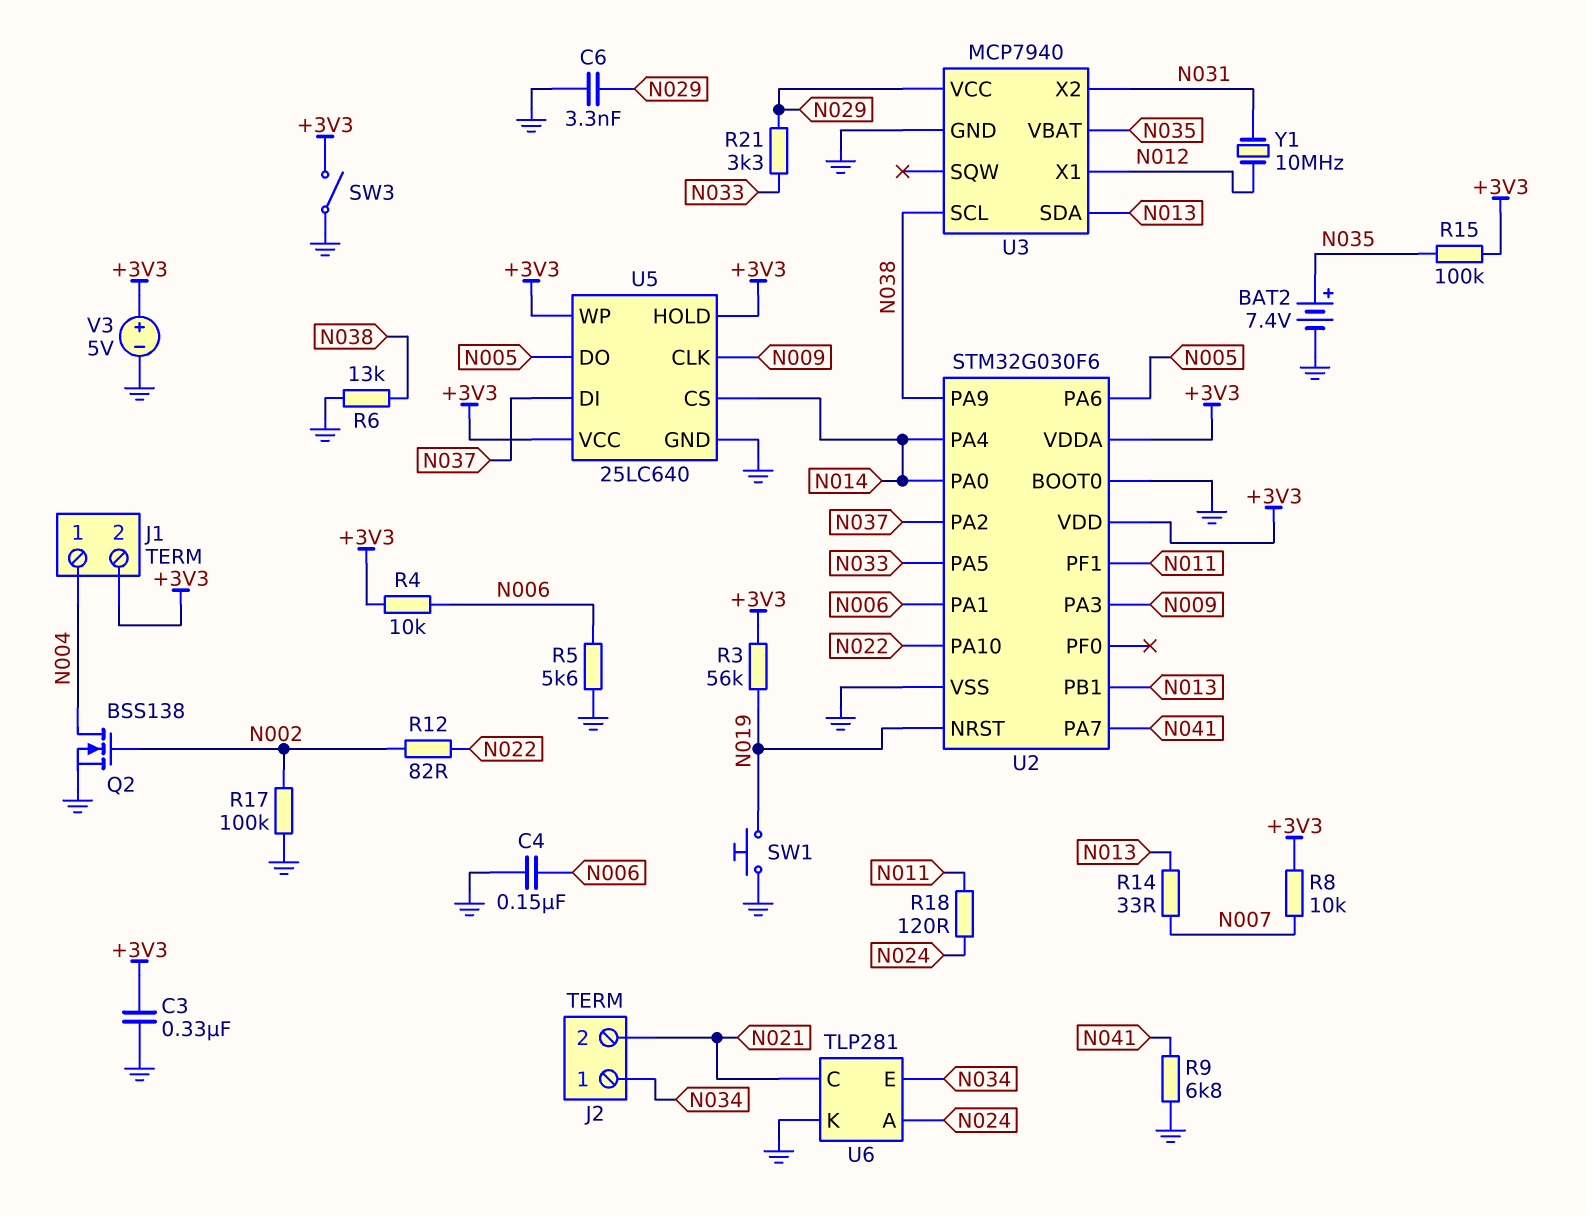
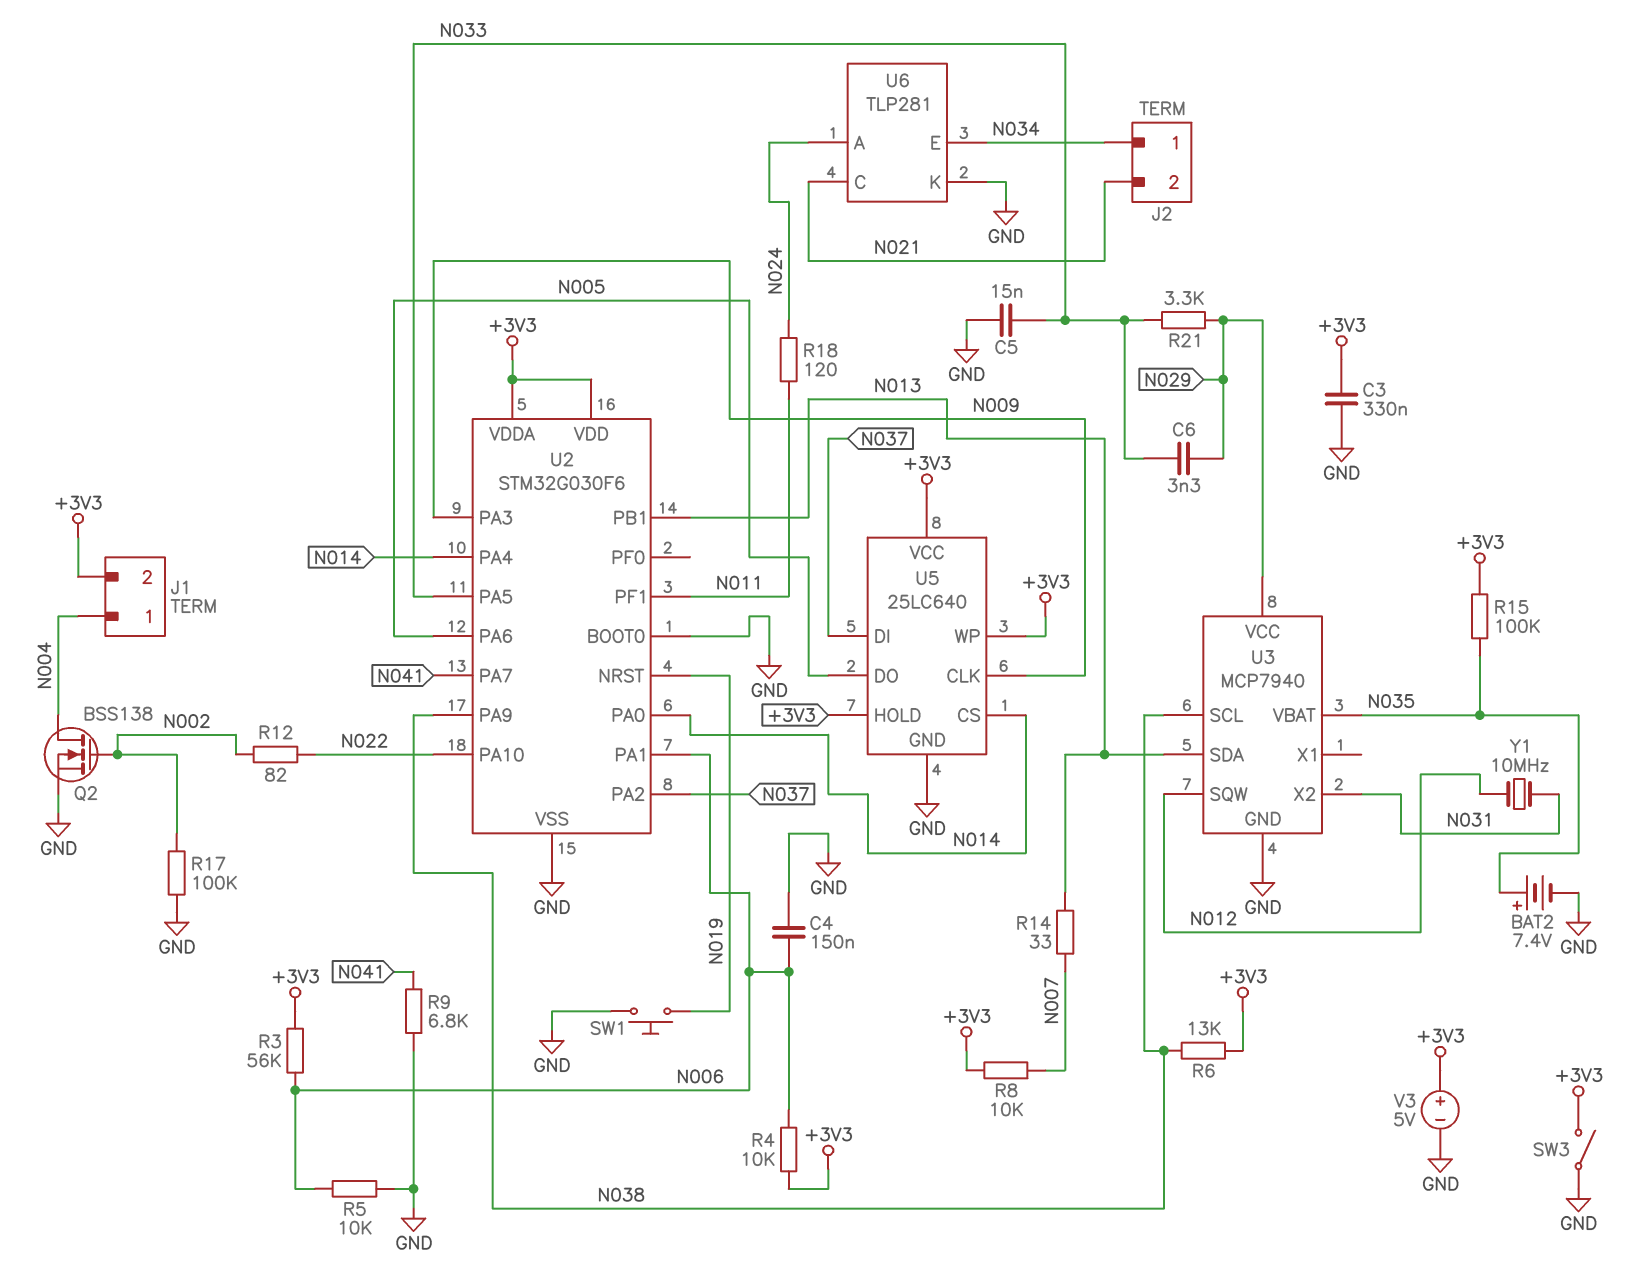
C5: none -> 15nF (GND, N033)
C6: 3.3nF (GND, N029) -> 3.3nF (N029, N033)
R3: 56k (+3V3, N019) -> 56k (+3V3, N006)
R5: 5.6k (GND, N006) -> 10k (GND, N006)
R6: 13k (GND, N038) -> 13k (+3V3, N038)
U3 pin SQW: none -> N012
U3 pin X1: N012 -> none

